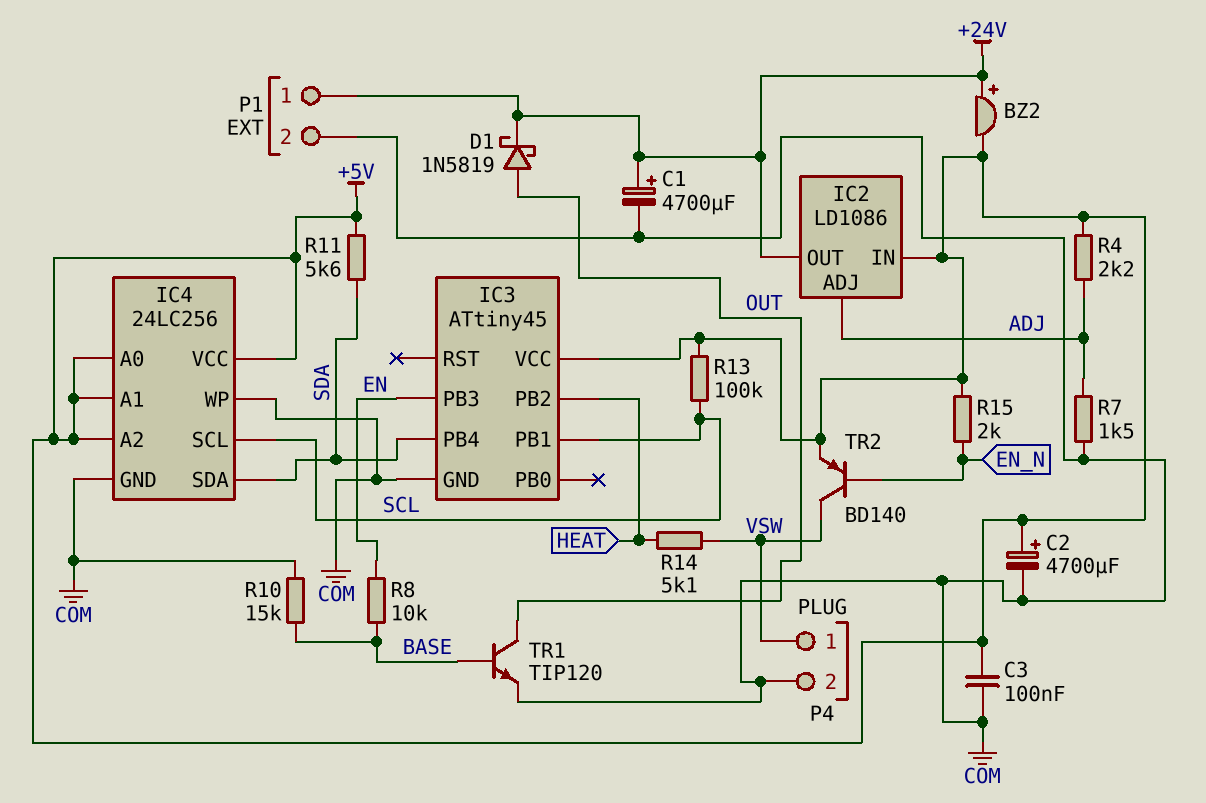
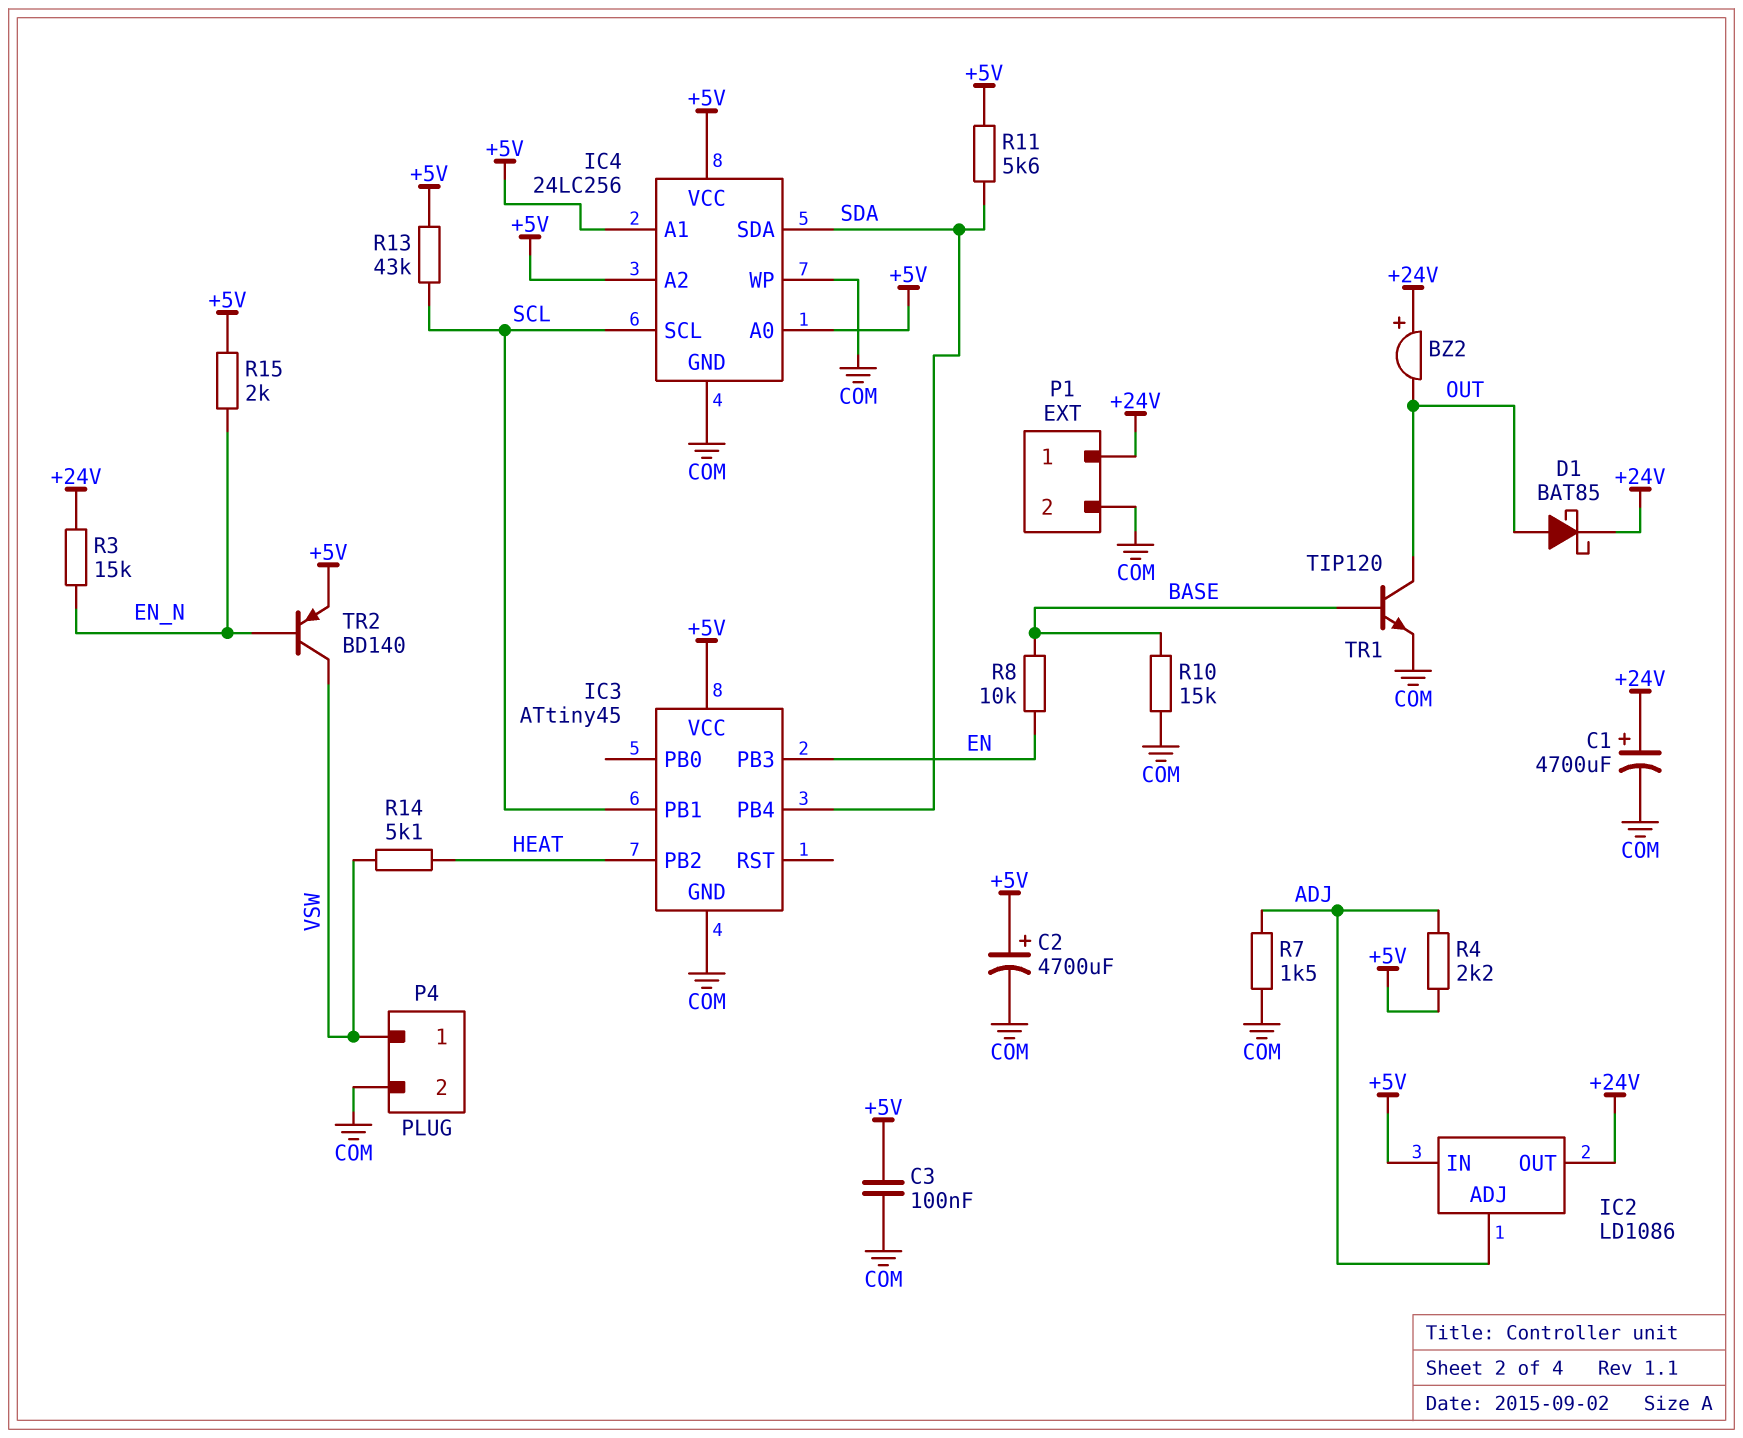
BZ2: buzzer (plus +24V, minus +5V) -> buzzer (plus +24V, minus OUT)
D1: schottky 1N5819 (A OUT, K +24V) -> schottky BAT85 (A OUT, K +24V)
R3: none -> 15k (+24V, EN_N)
R13: 100k (+5V, SCL) -> 43k (+5V, SCL)

